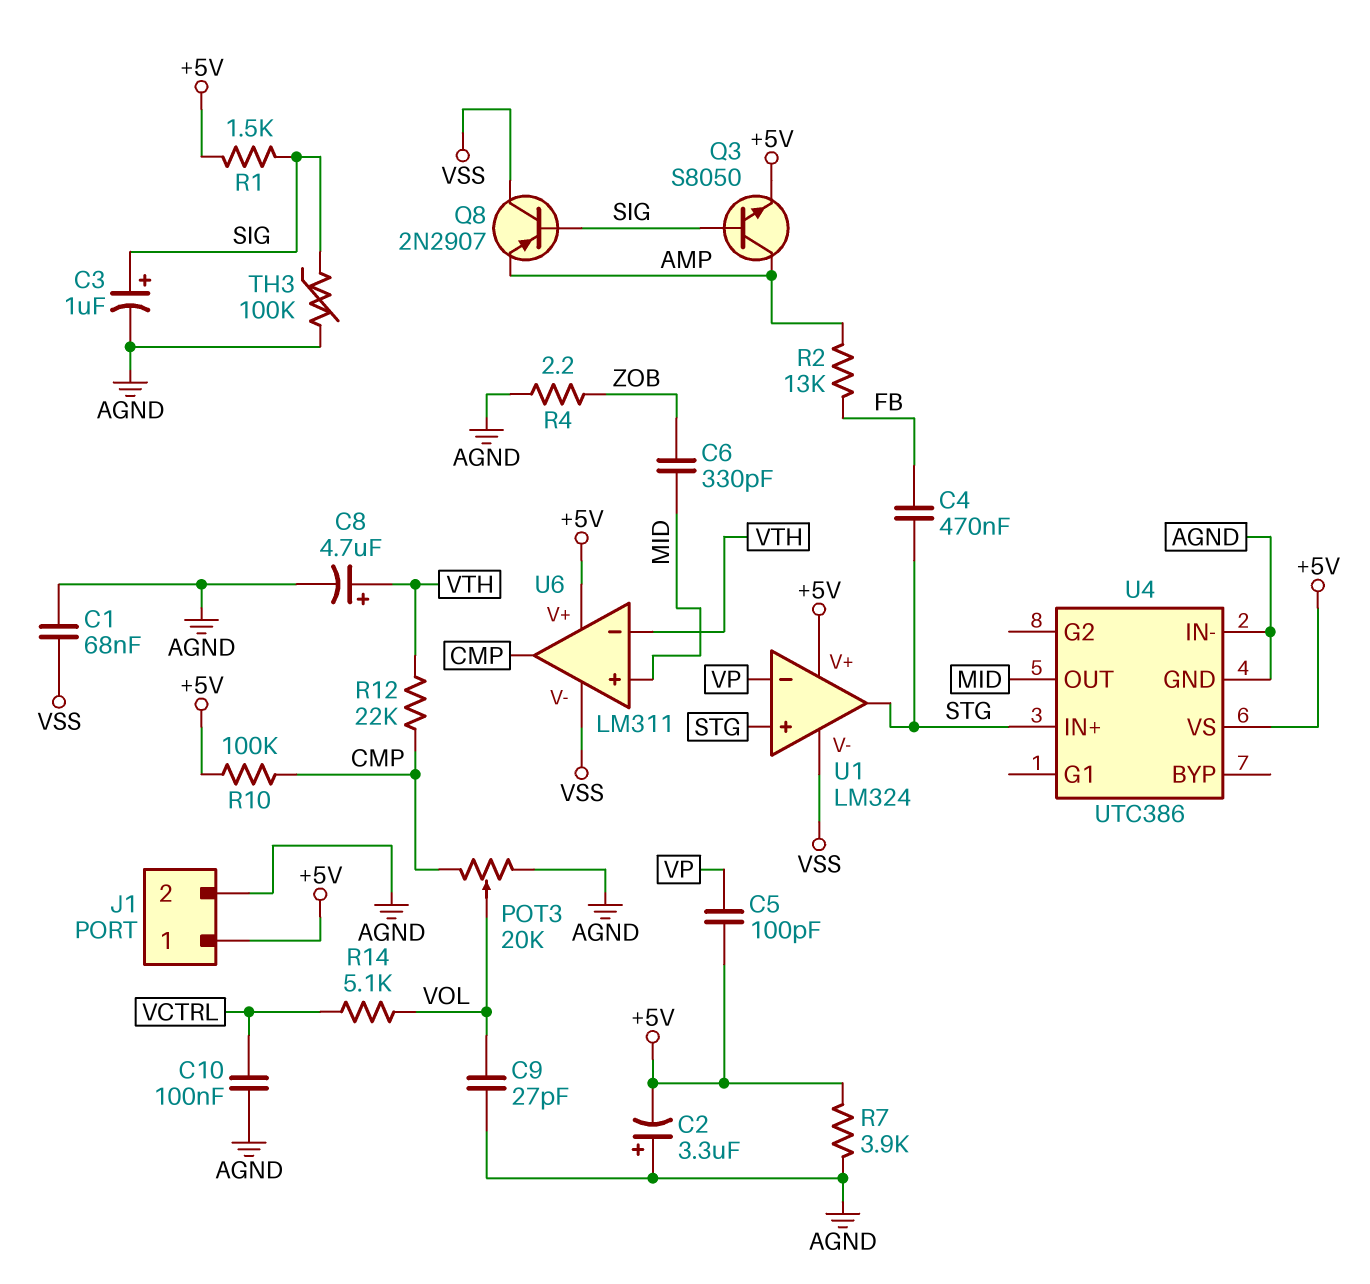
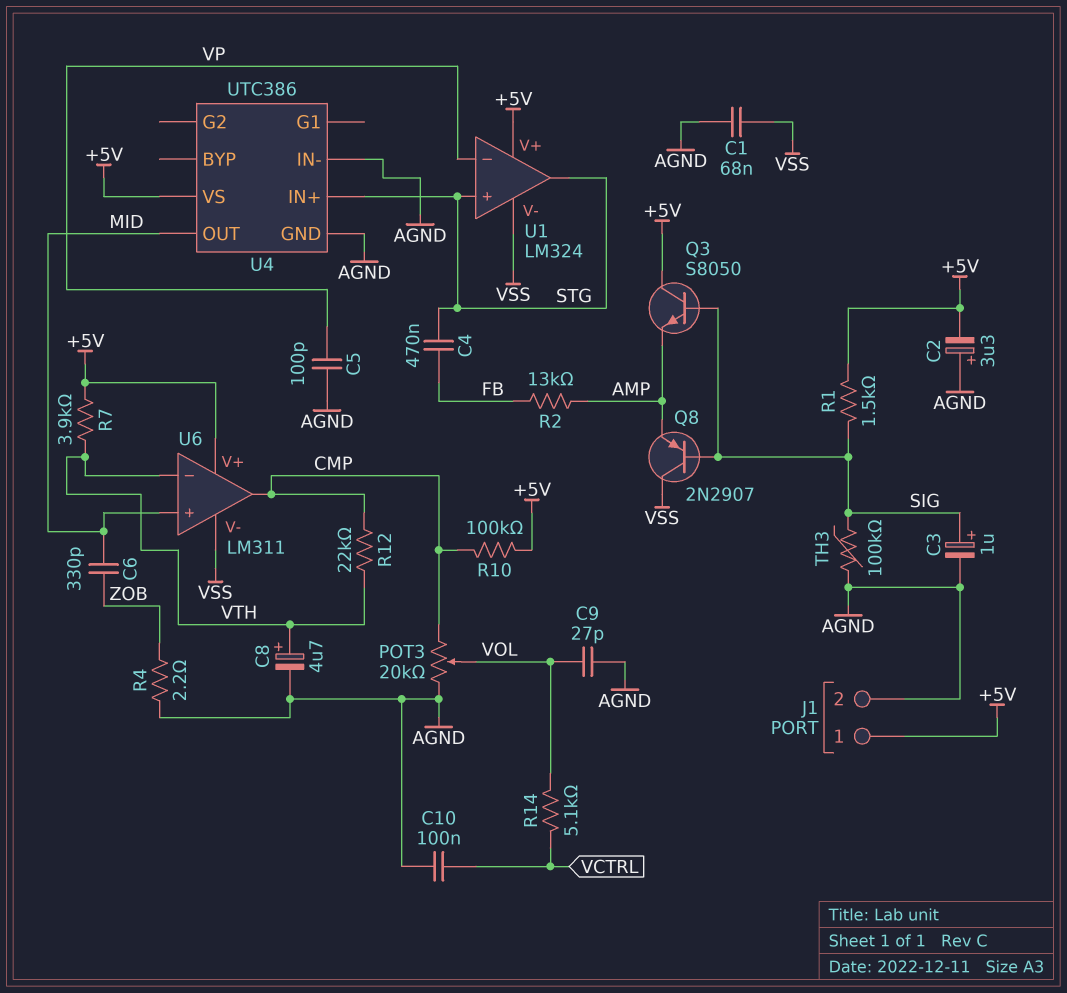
C5: 100pF (+5V, VP) -> 100pF (AGND, VP)
Q3: NPN S8050 (B SIG, C AMP, E +5V) -> NPN S8050 (B SIG, C +5V, E AMP)
R7: 3.9k (+5V, AGND) -> 3.9k (+5V, VTH)

